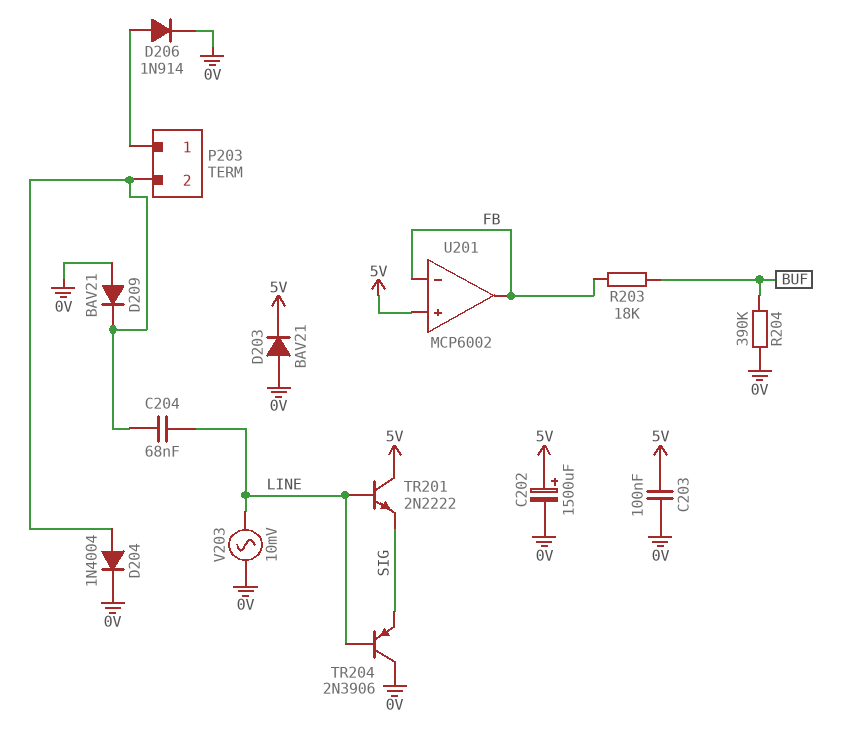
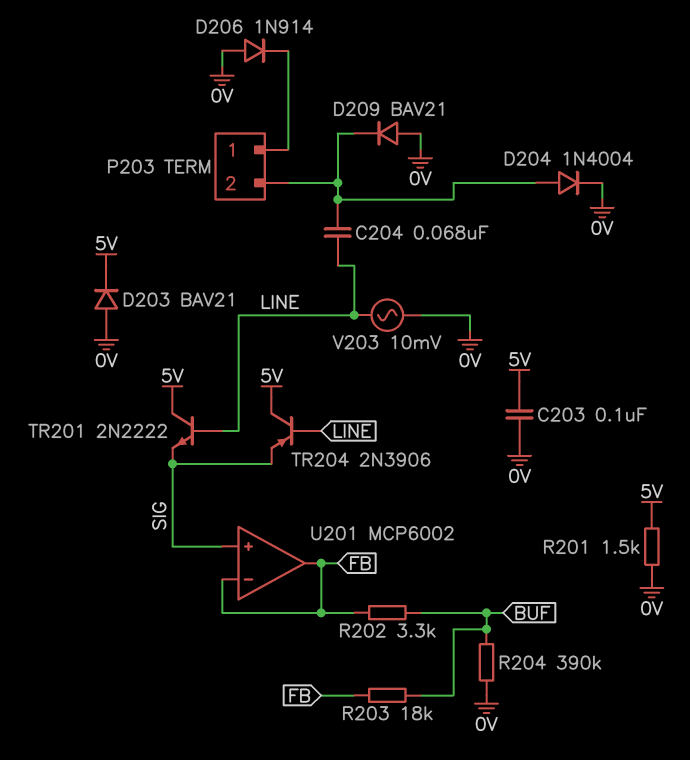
C202: 1500uF (plus 5V, minus 0V) -> none
D206: diode 1N914 (A P203/1, K 0V) -> diode 1N914 (A 0V, K P203/1)
R201: none -> 1.5k (0V, 5V)
R202: none -> 3.3k (BUF, FB)
TR204: PNP 2N3906 (B LINE, C 0V, E SIG) -> PNP 2N3906 (B LINE, C 5V, E SIG)
U201 pin in+: 5V -> SIG

